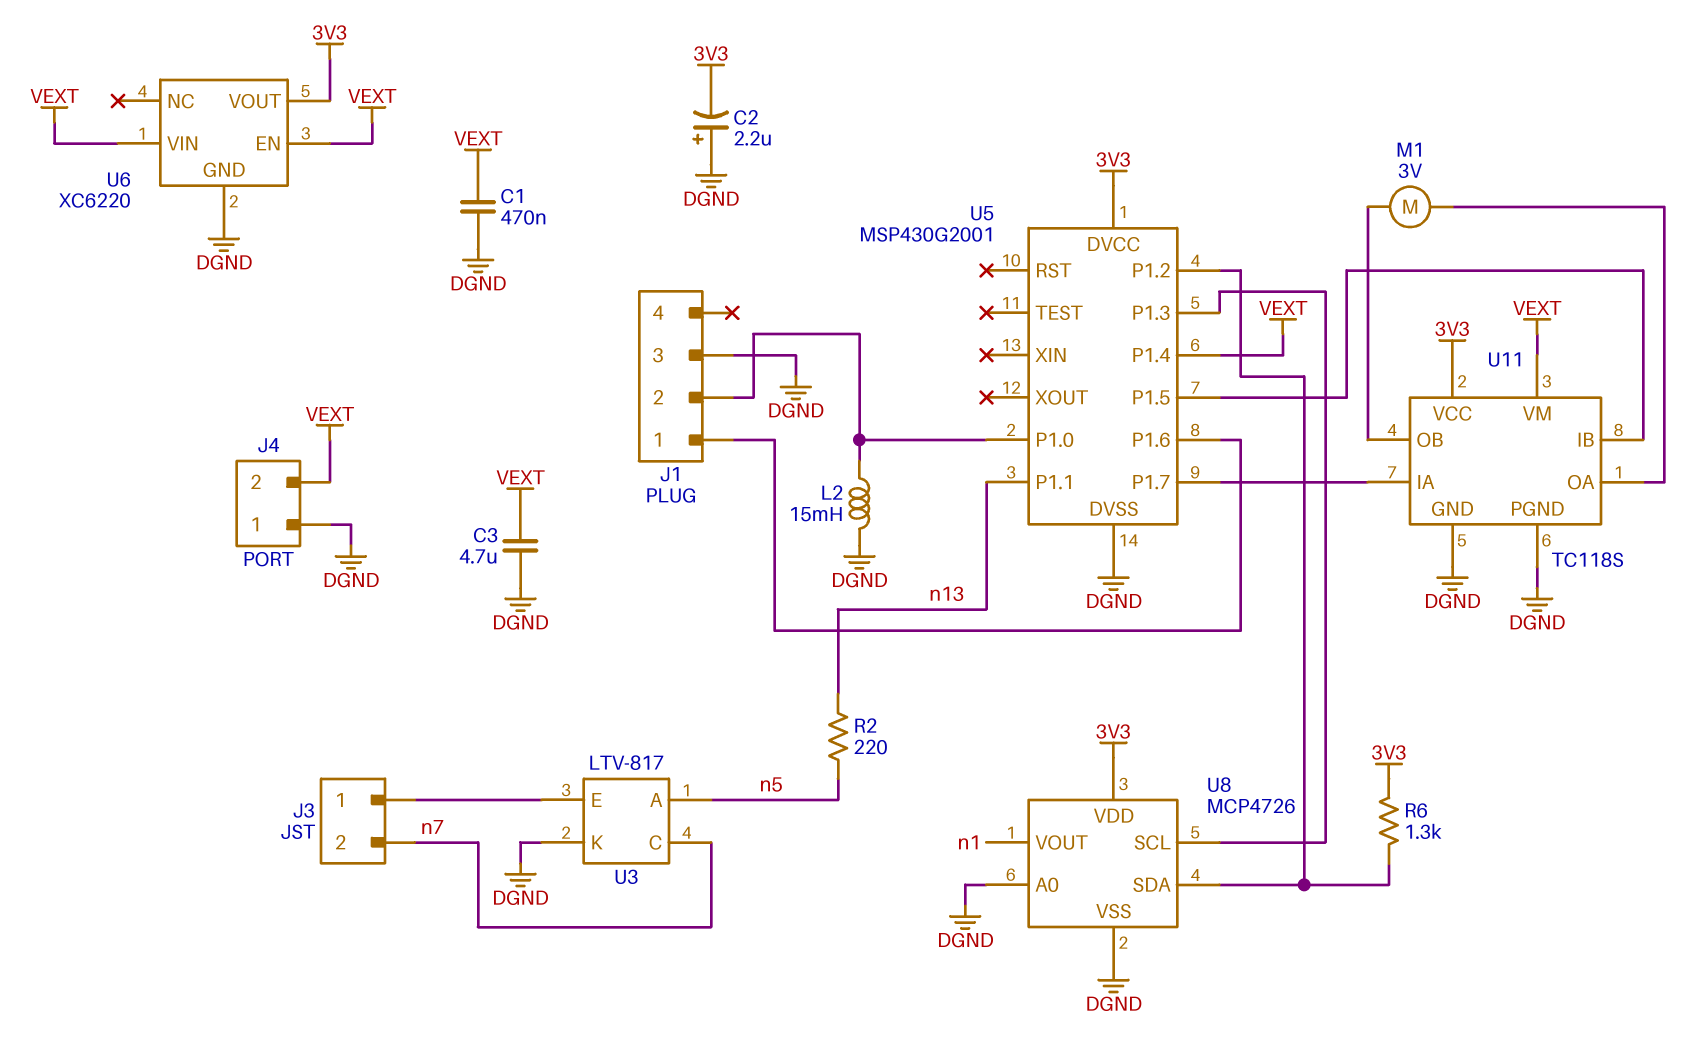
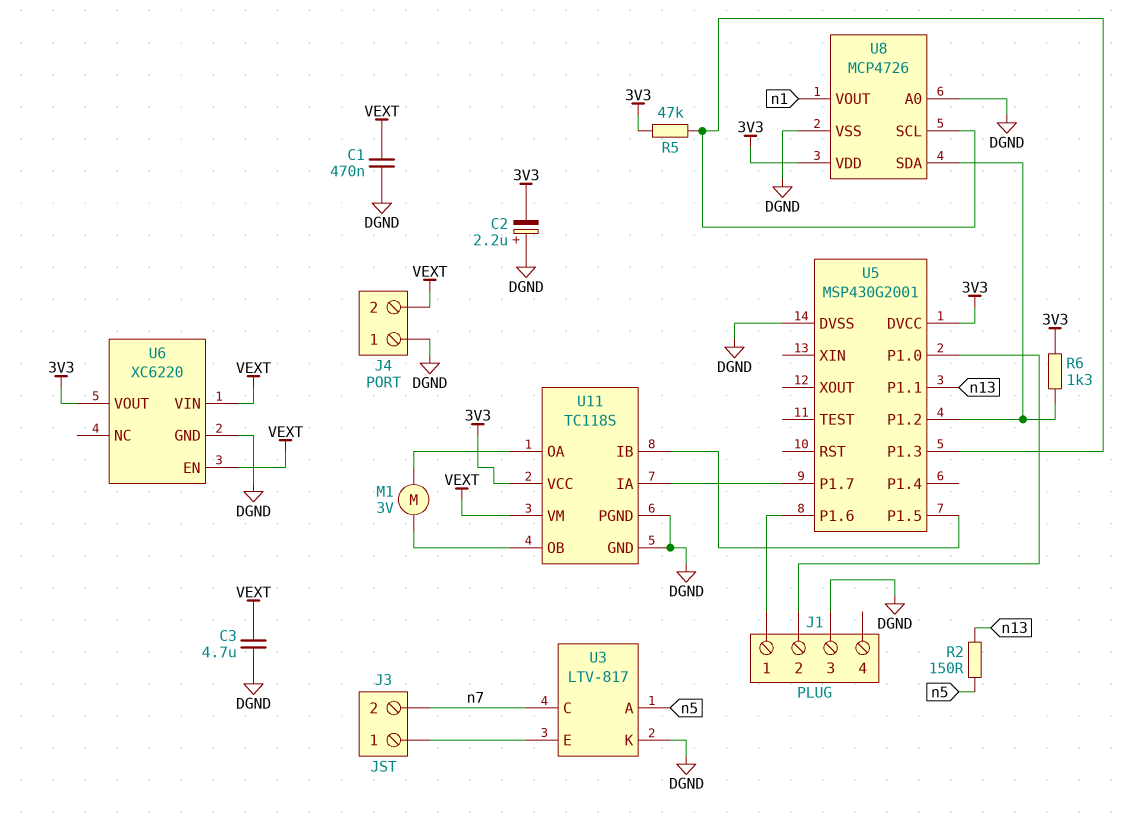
L2: 15mH (DGND, J1/2) -> none
R2: 220 (n5, n13) -> 150 (n5, n13)
R5: none -> 47k (3V3, U5/P1.3)
U5 pin P1.4: VEXT -> none

